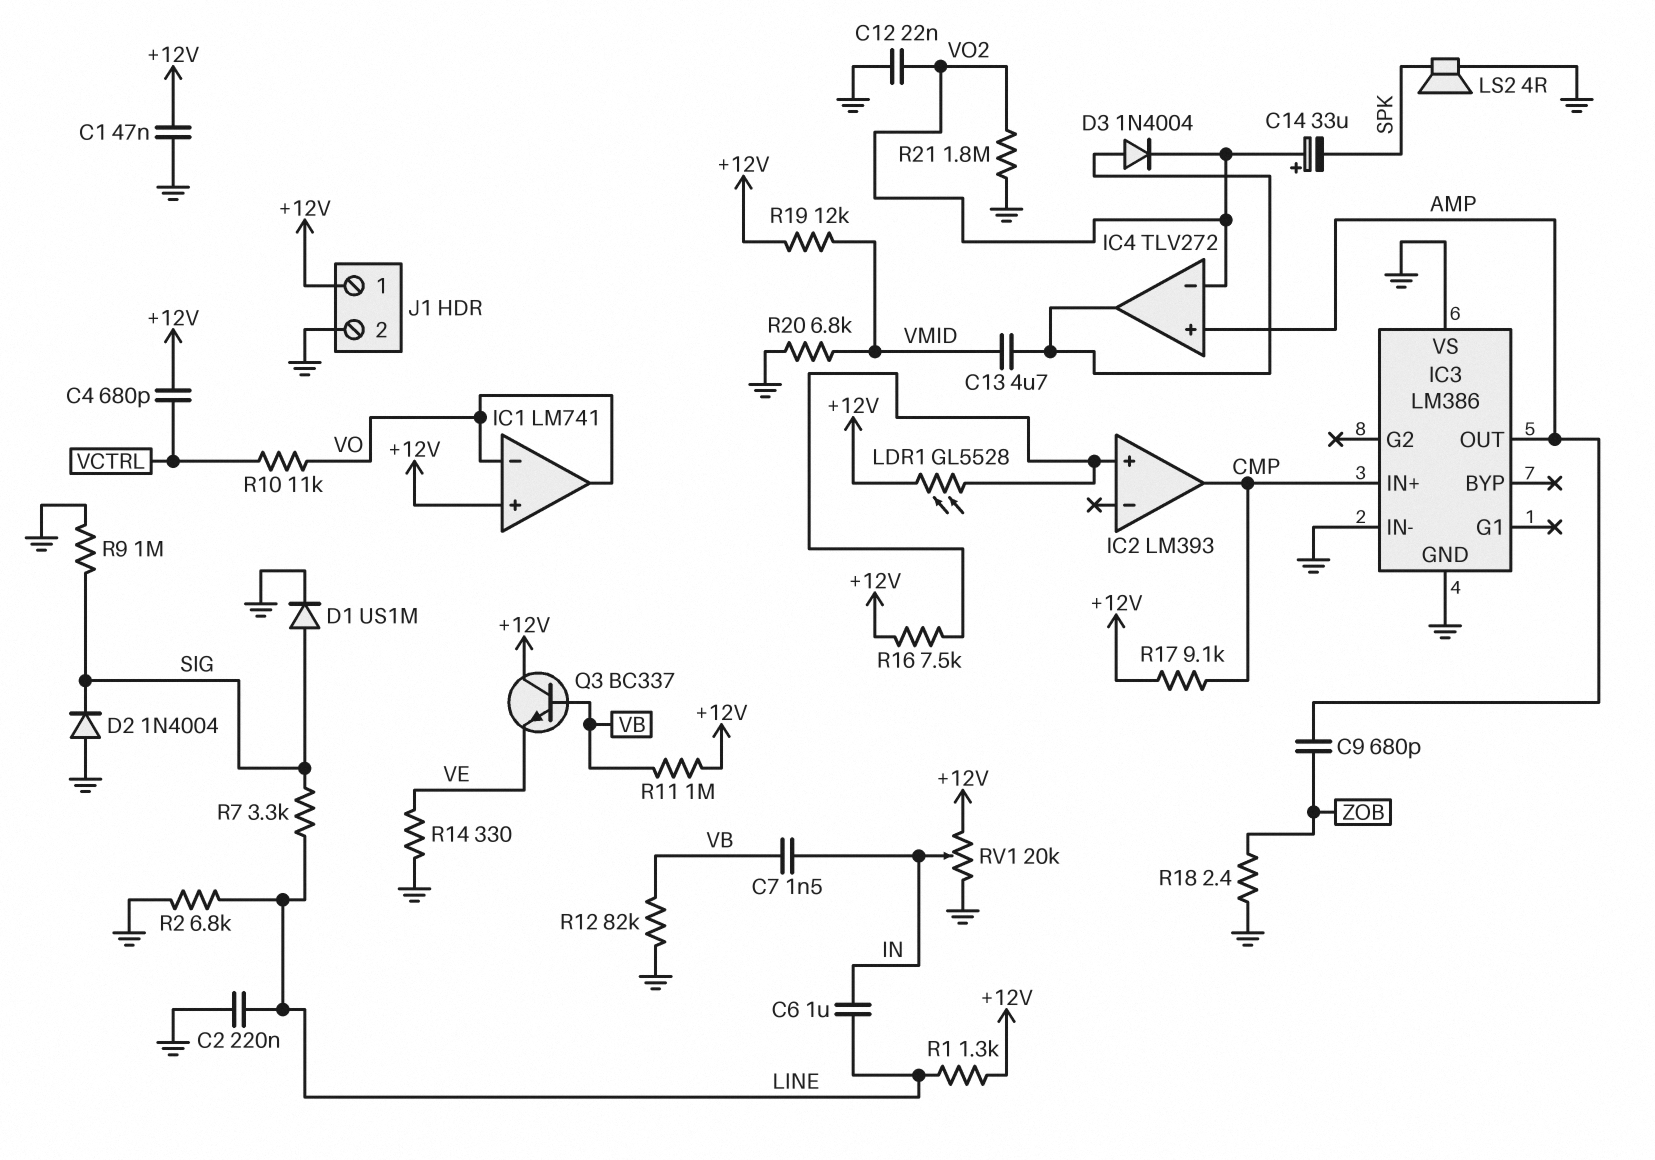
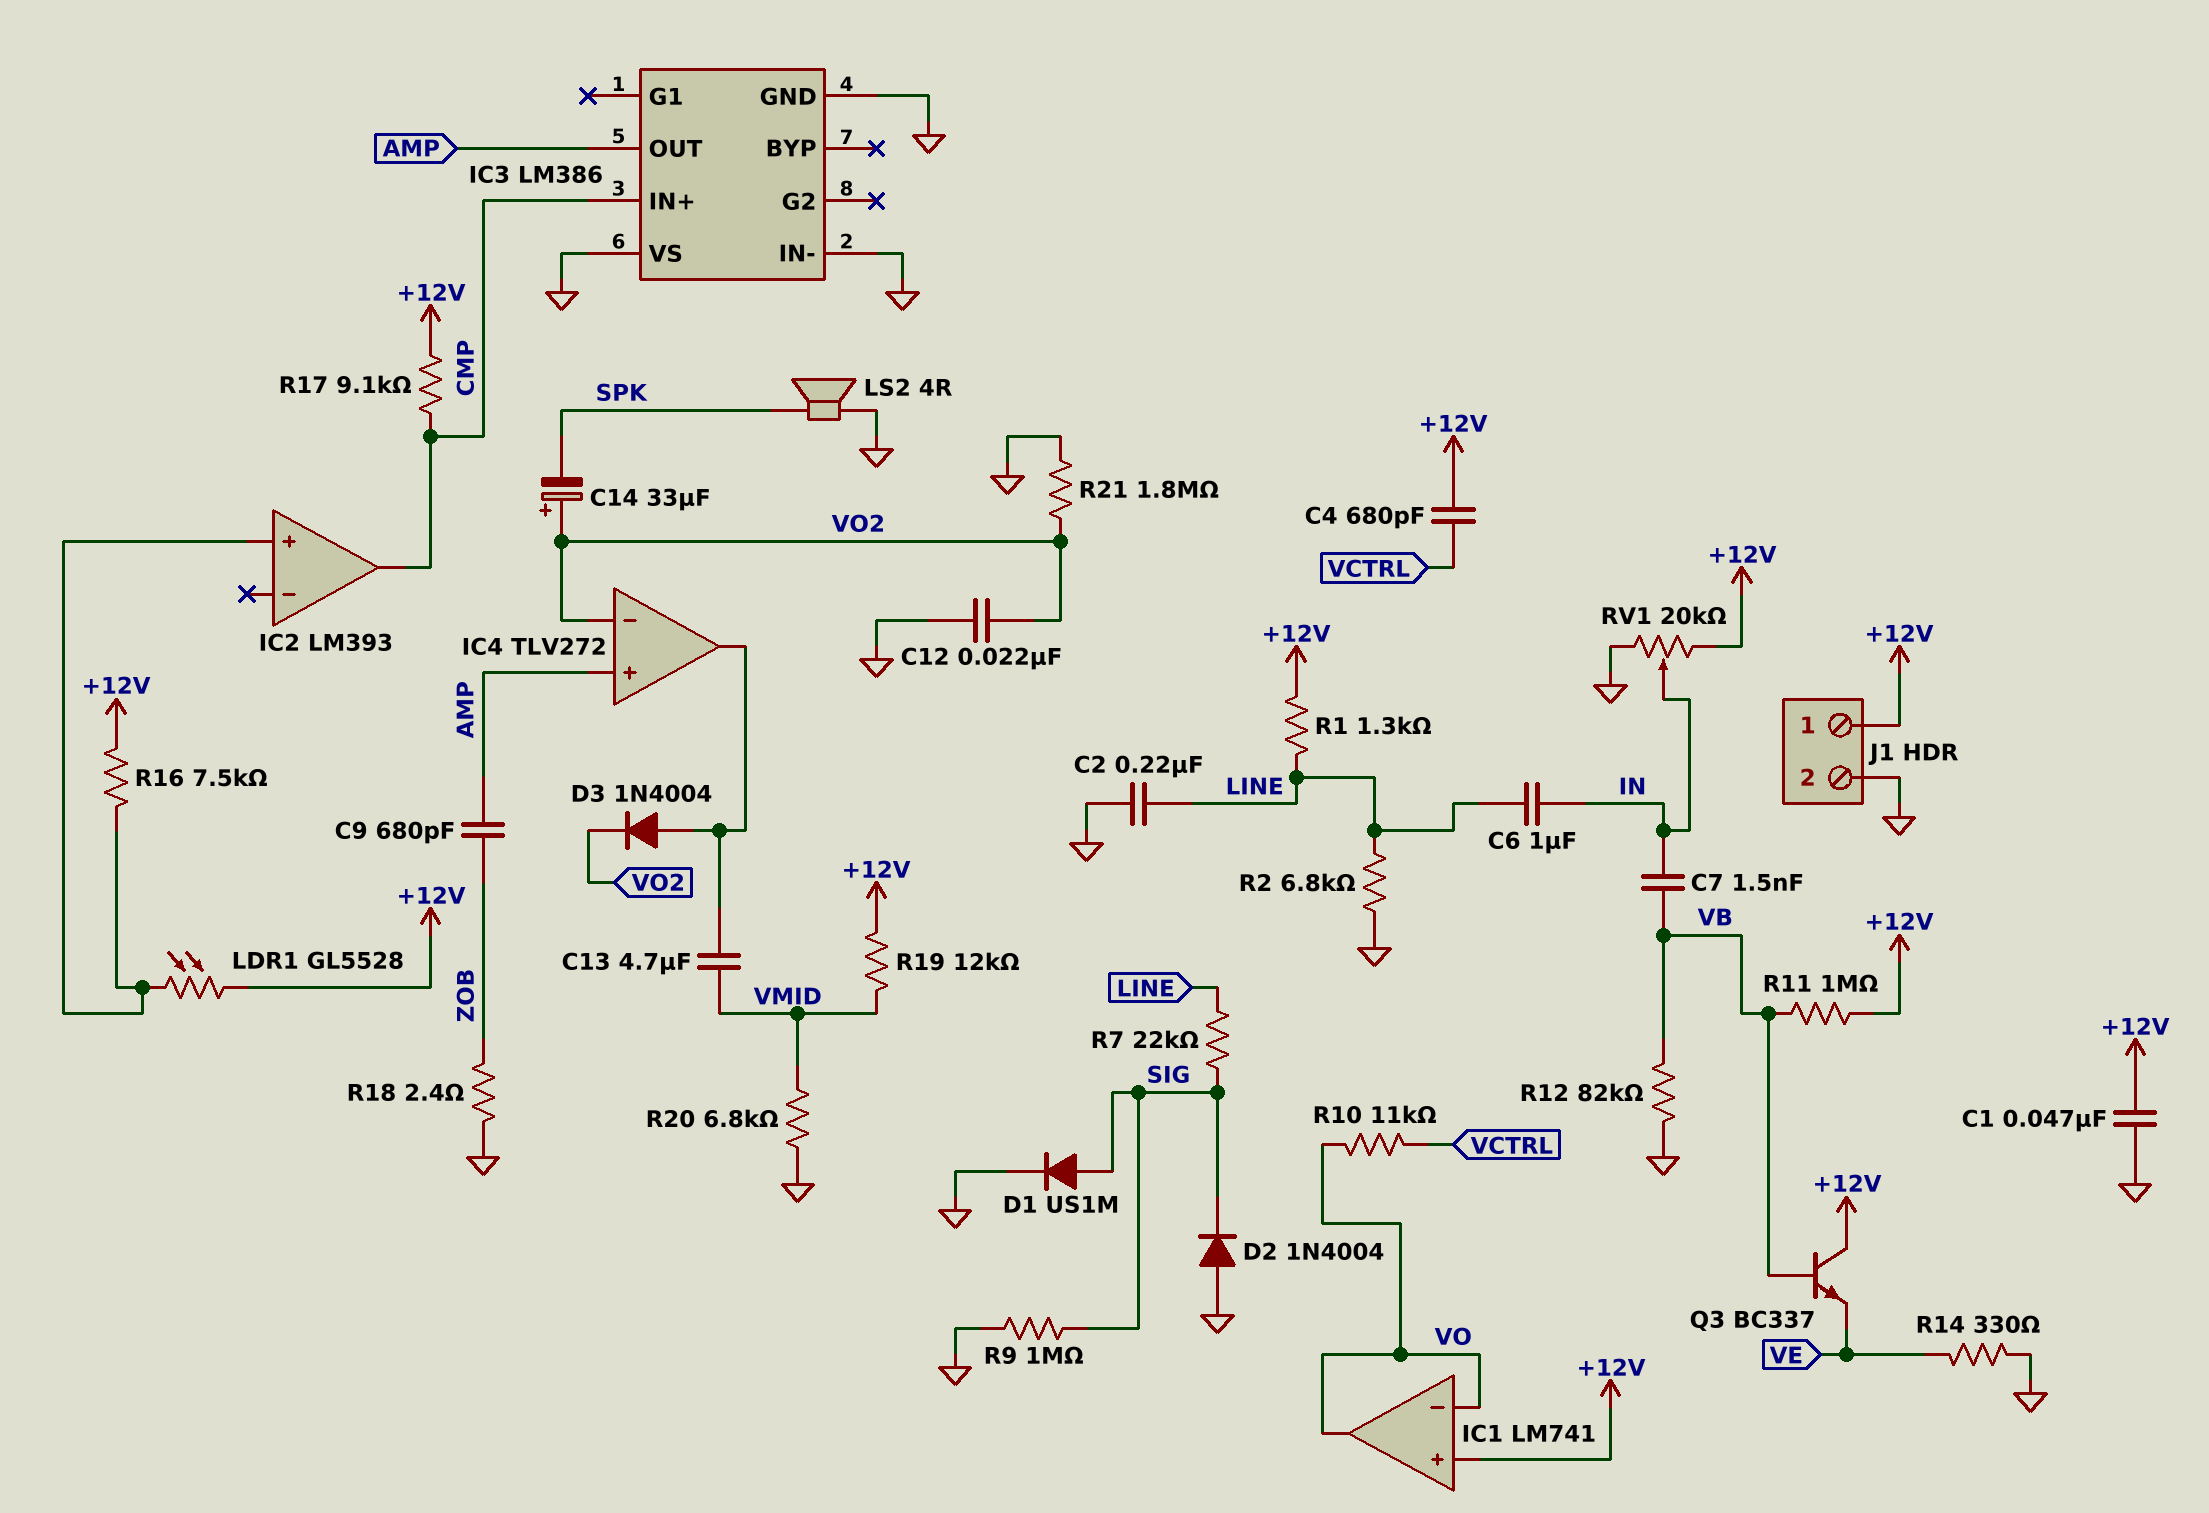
R7: 3.3k (LINE, SIG) -> 22k (LINE, SIG)

